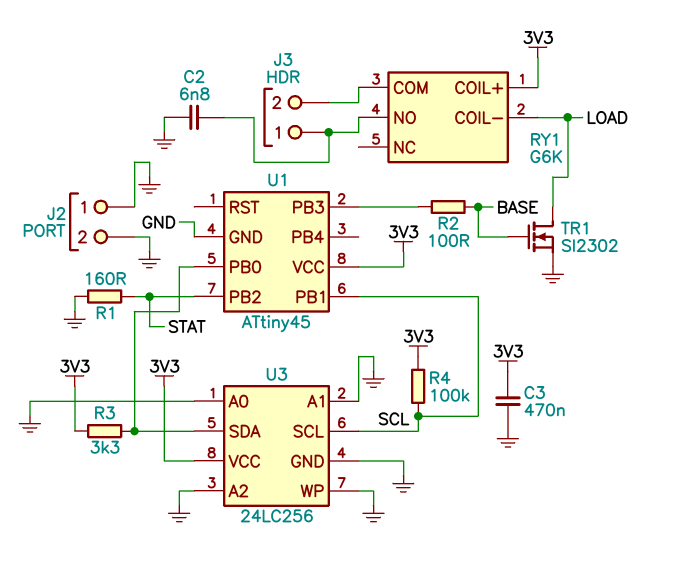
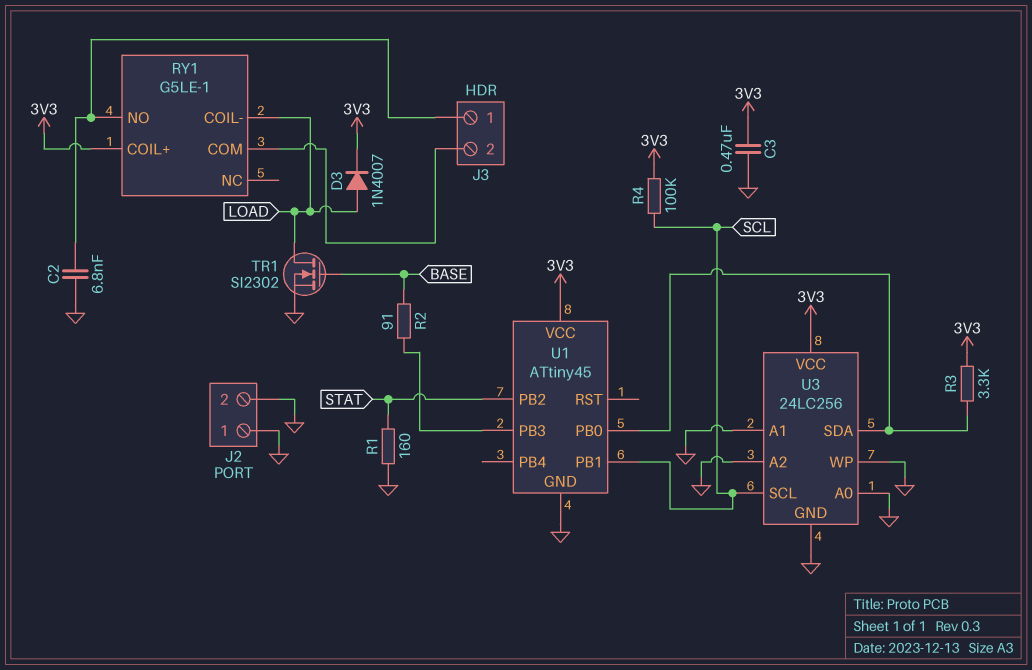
D3: none -> diode 1N4007 (A LOAD, K 3V3)
R2: 100 (BASE, U1/PB3) -> 91 (BASE, U1/PB3)
RY1: G6K -> G5LE-1

